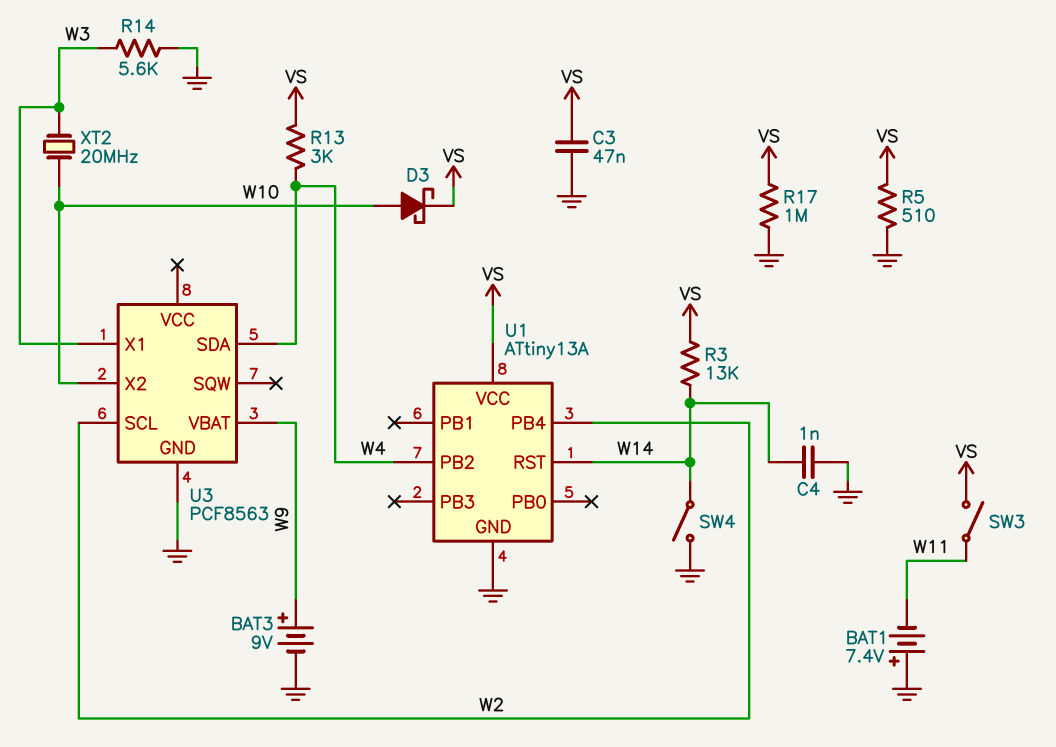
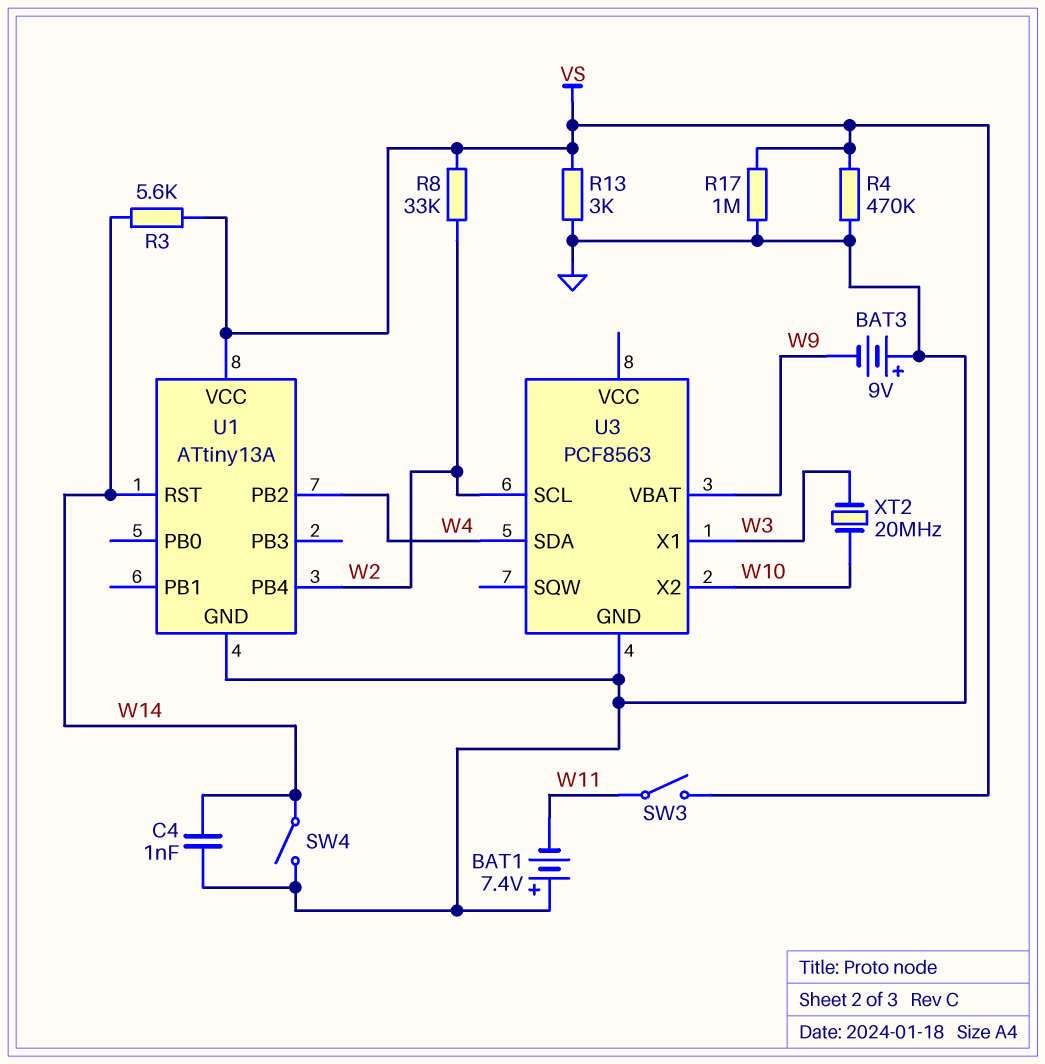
BAT3: 9V (plus W9, minus GND) -> 9V (plus GND, minus W9)
C3: 47nF (GND, VS) -> none
D3: schottky (A W10, K VS) -> none
R3: 13k (VS, W14) -> 5.6k (VS, W14)
R4: none -> 470k (GND, VS)
R5: 510 (GND, VS) -> none
R8: none -> 33k (VS, W2)
R13: 3k (VS, W4) -> 3k (GND, VS)
R14: 5.6k (GND, W3) -> none

